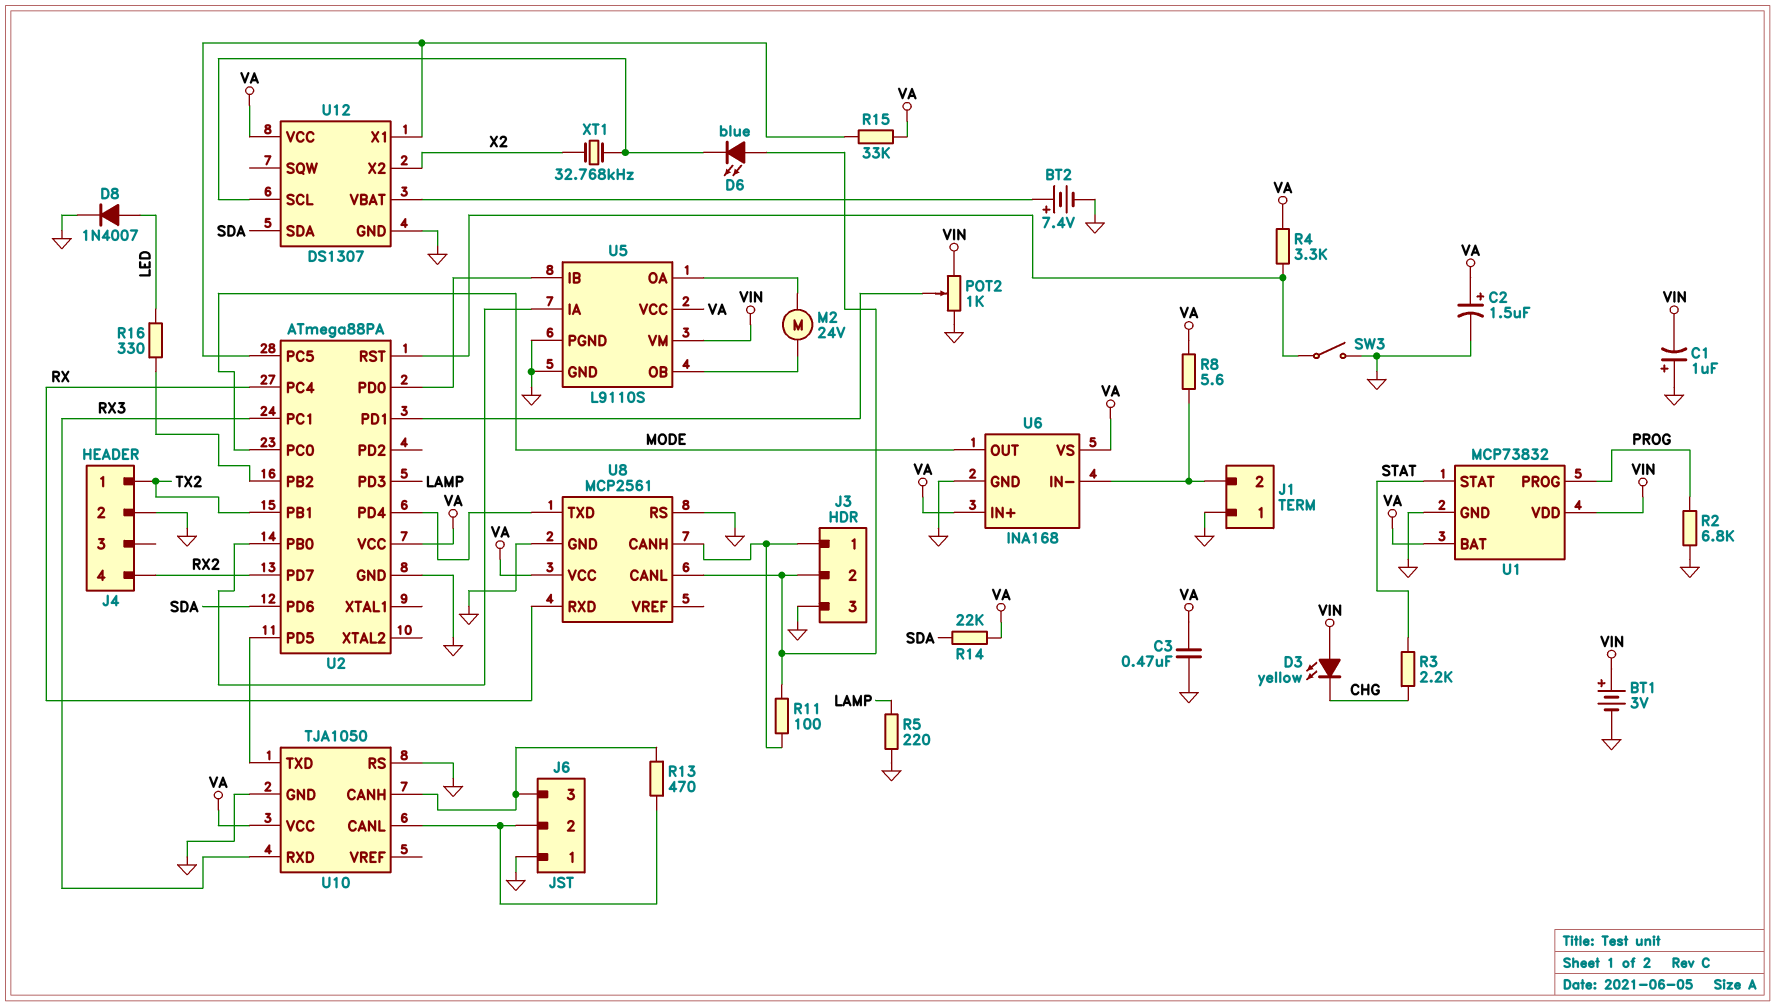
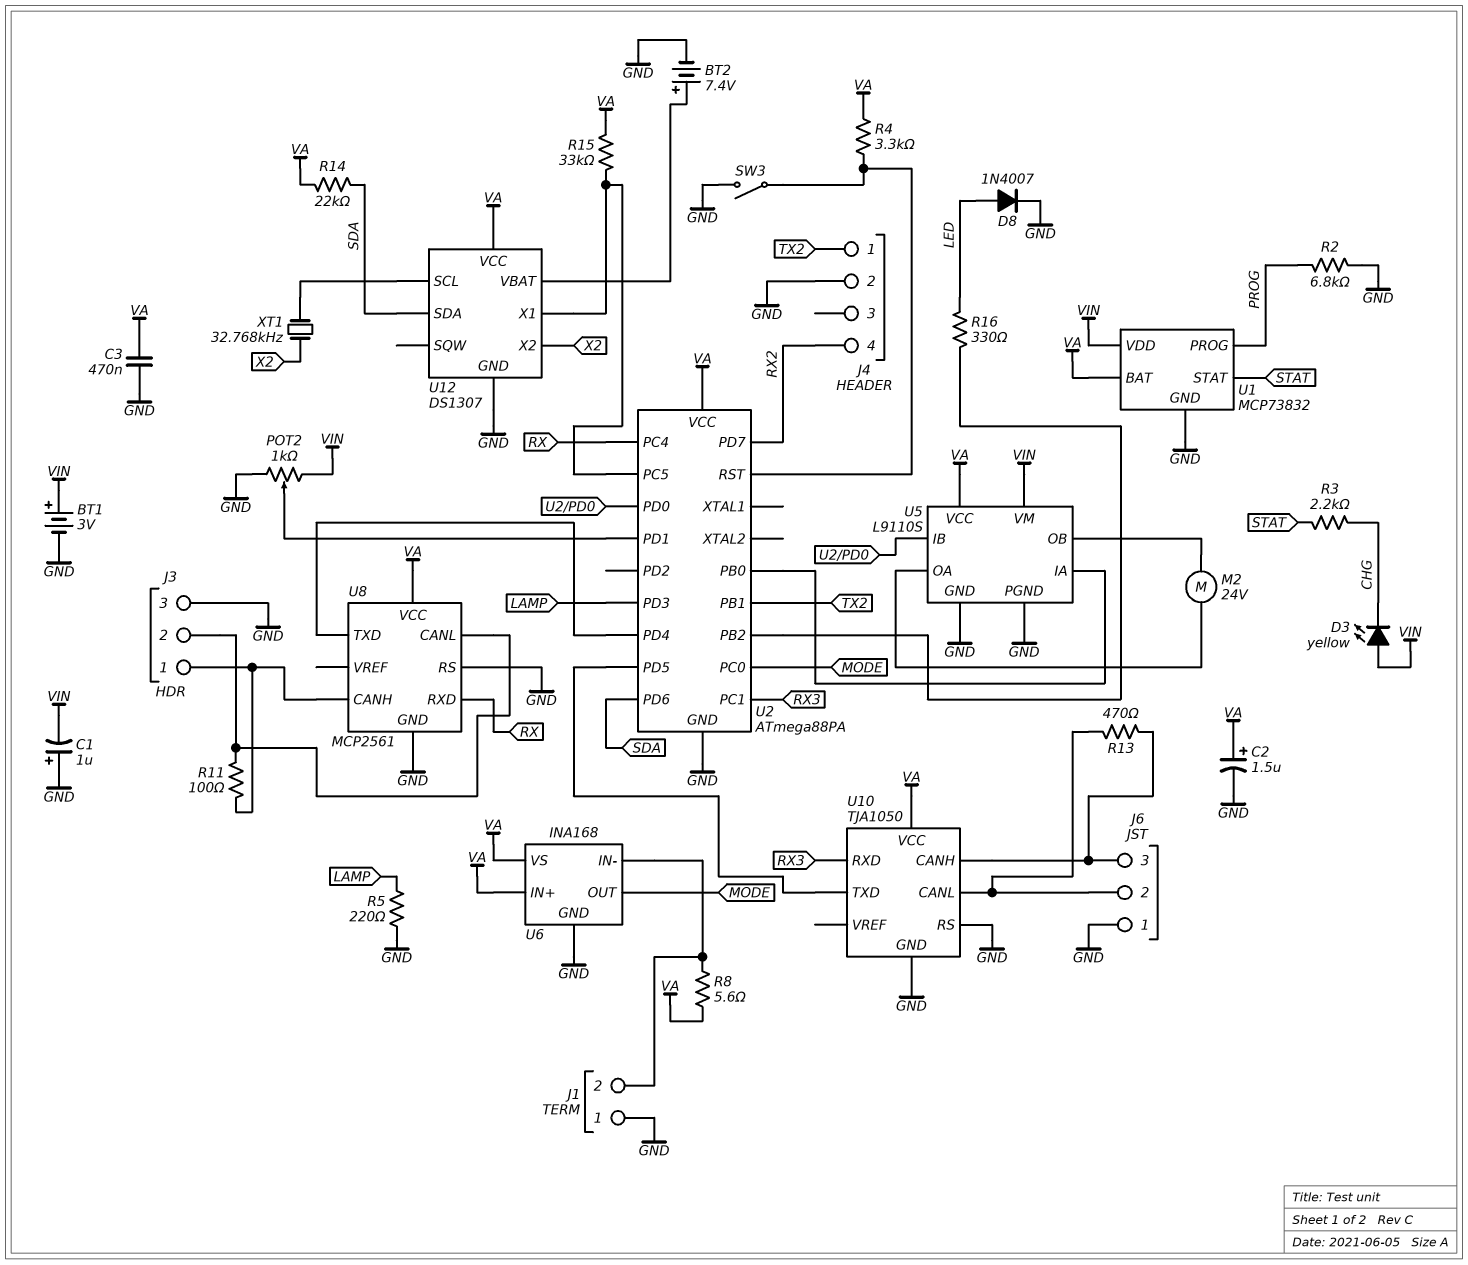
D6: LED blue (A J3/2, K U12/SCL) -> none

